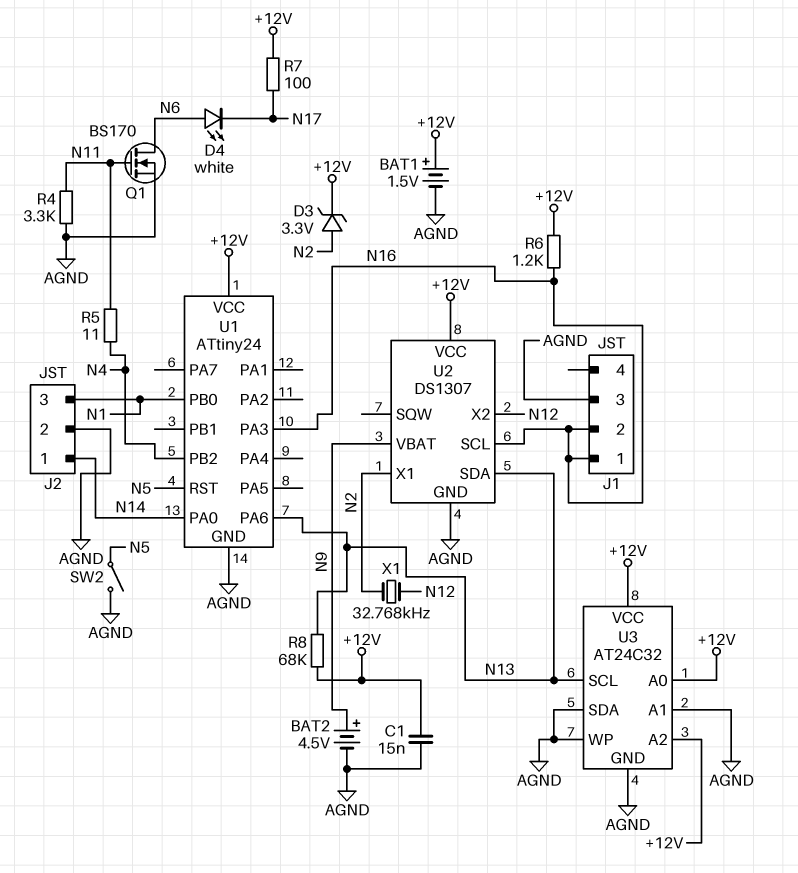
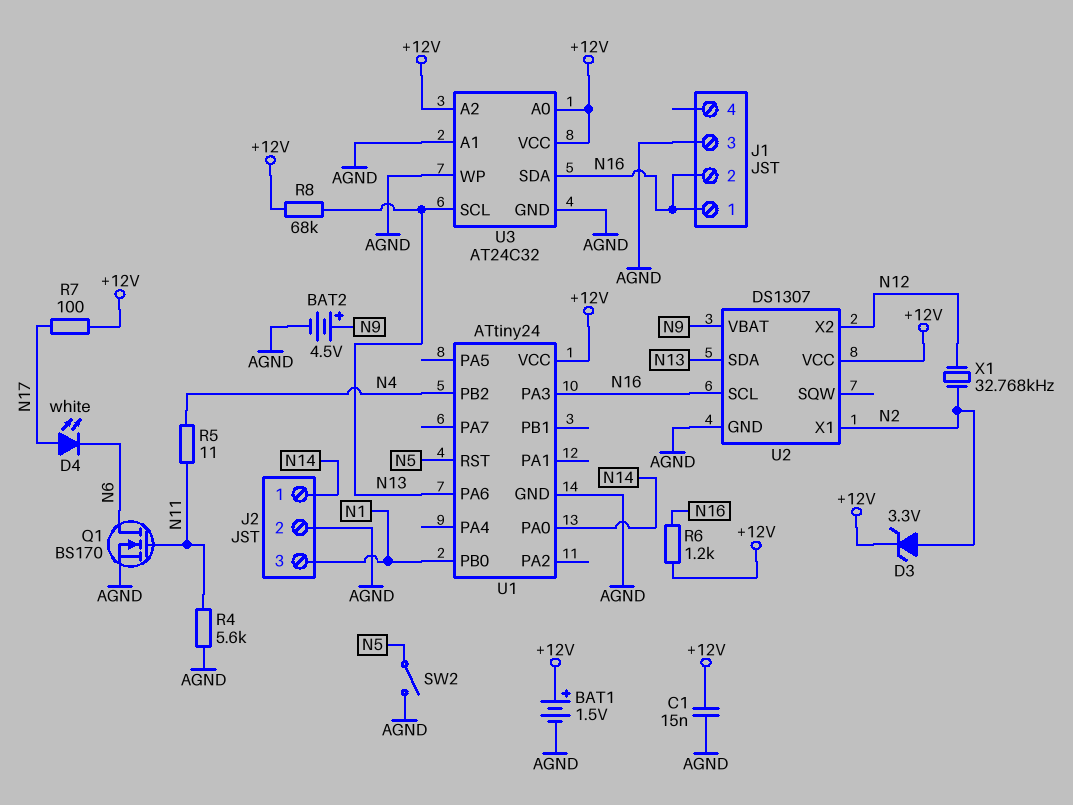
D4: LED white (A N6, K N17) -> LED white (A N17, K N6)
R4: 3.3k (AGND, N11) -> 5.6k (AGND, N11)
U3 pin SDA: AGND -> N16

